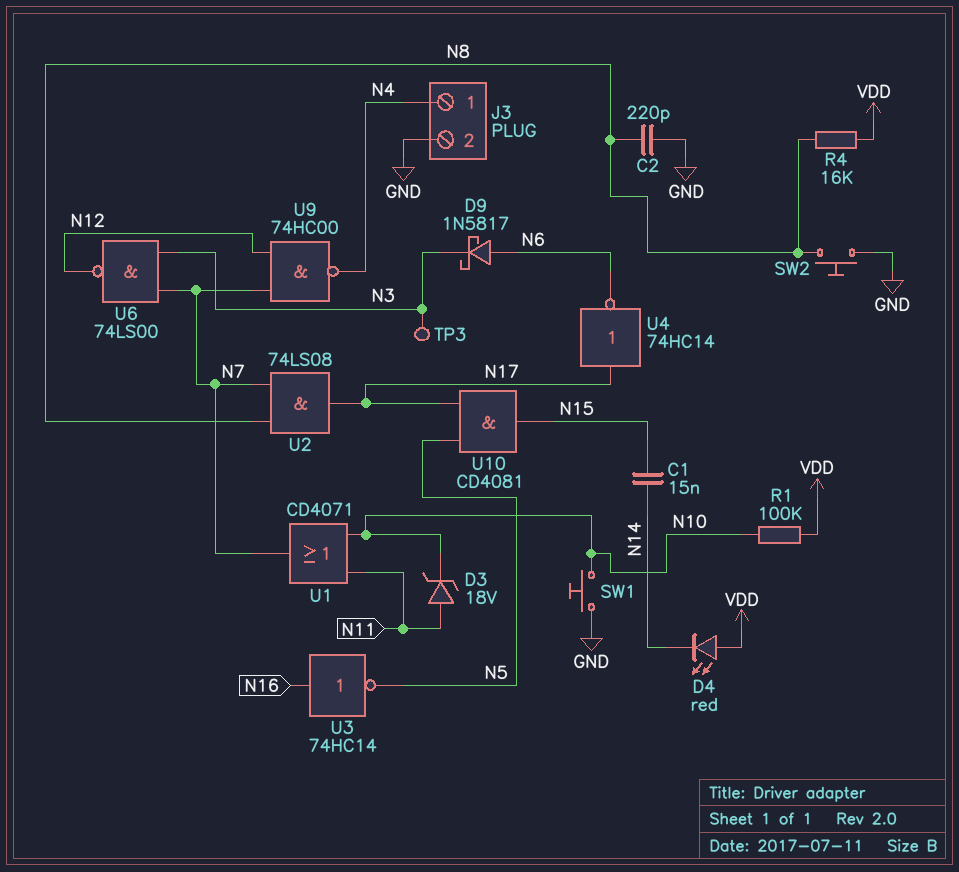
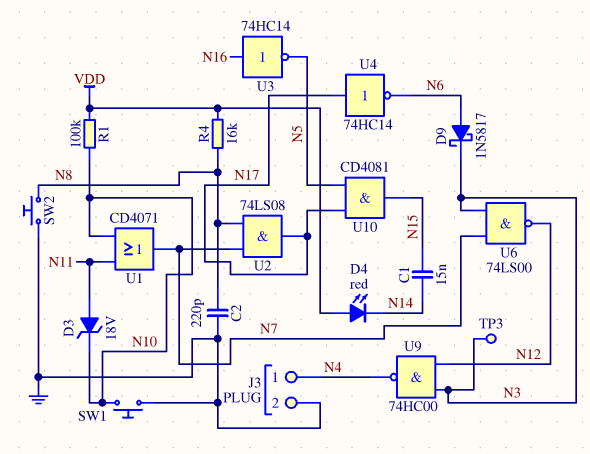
U9: NAND 74HC00 (in N7, in N12, out N4) -> NAND 74HC00 (in N3, in N12, out N4)

